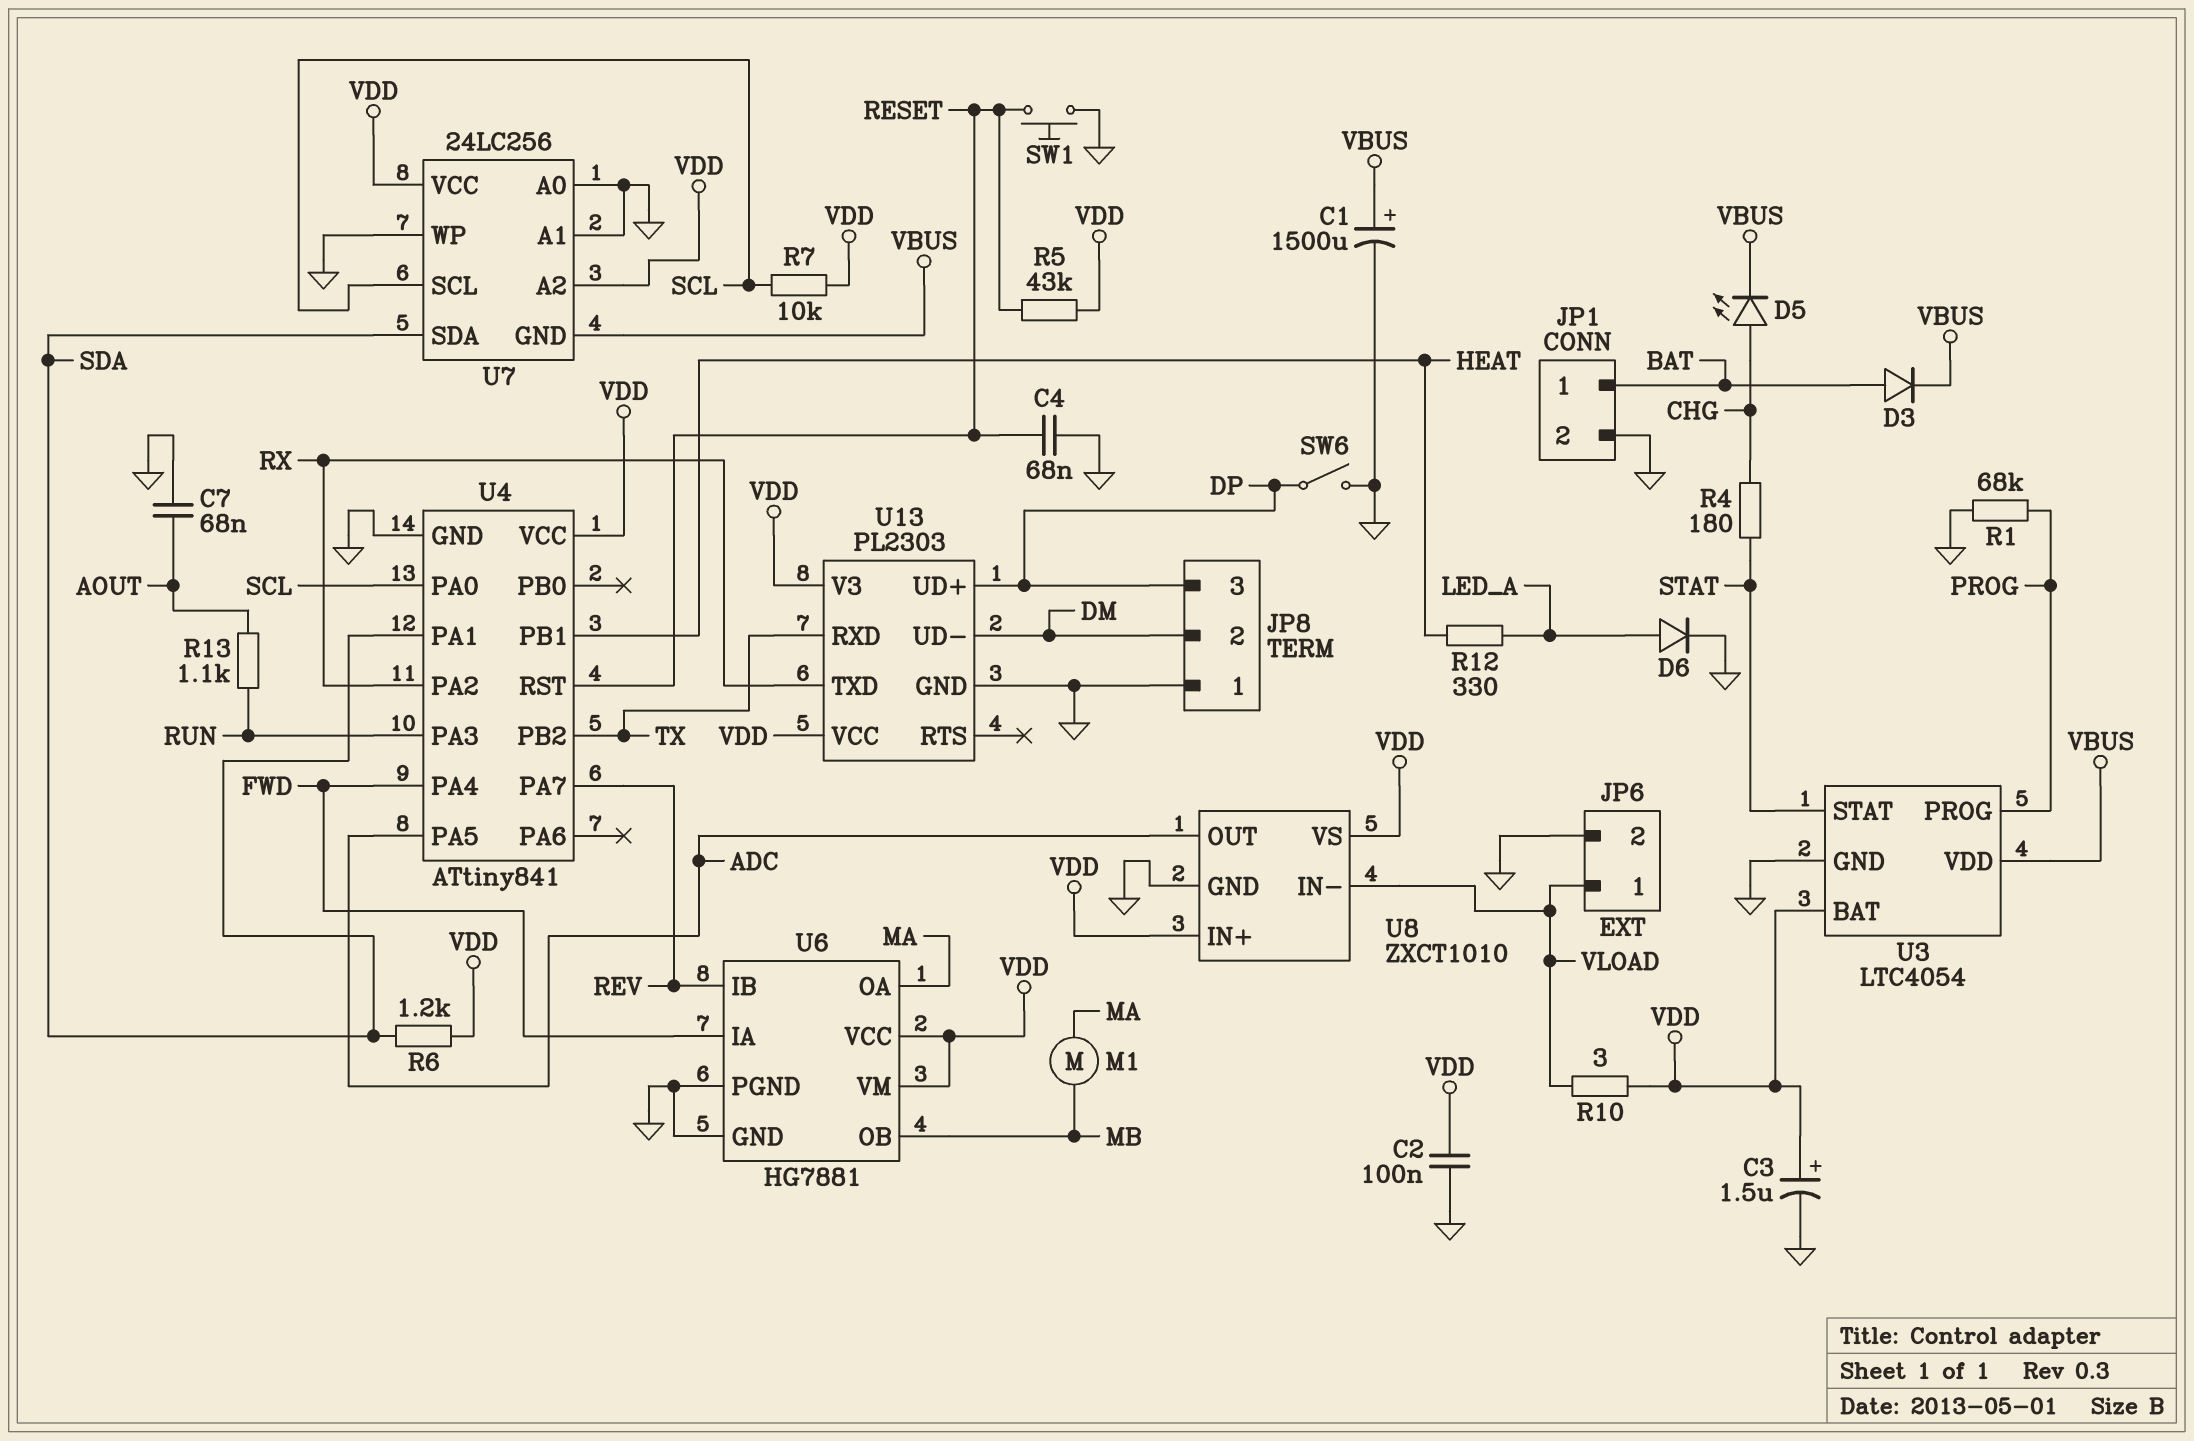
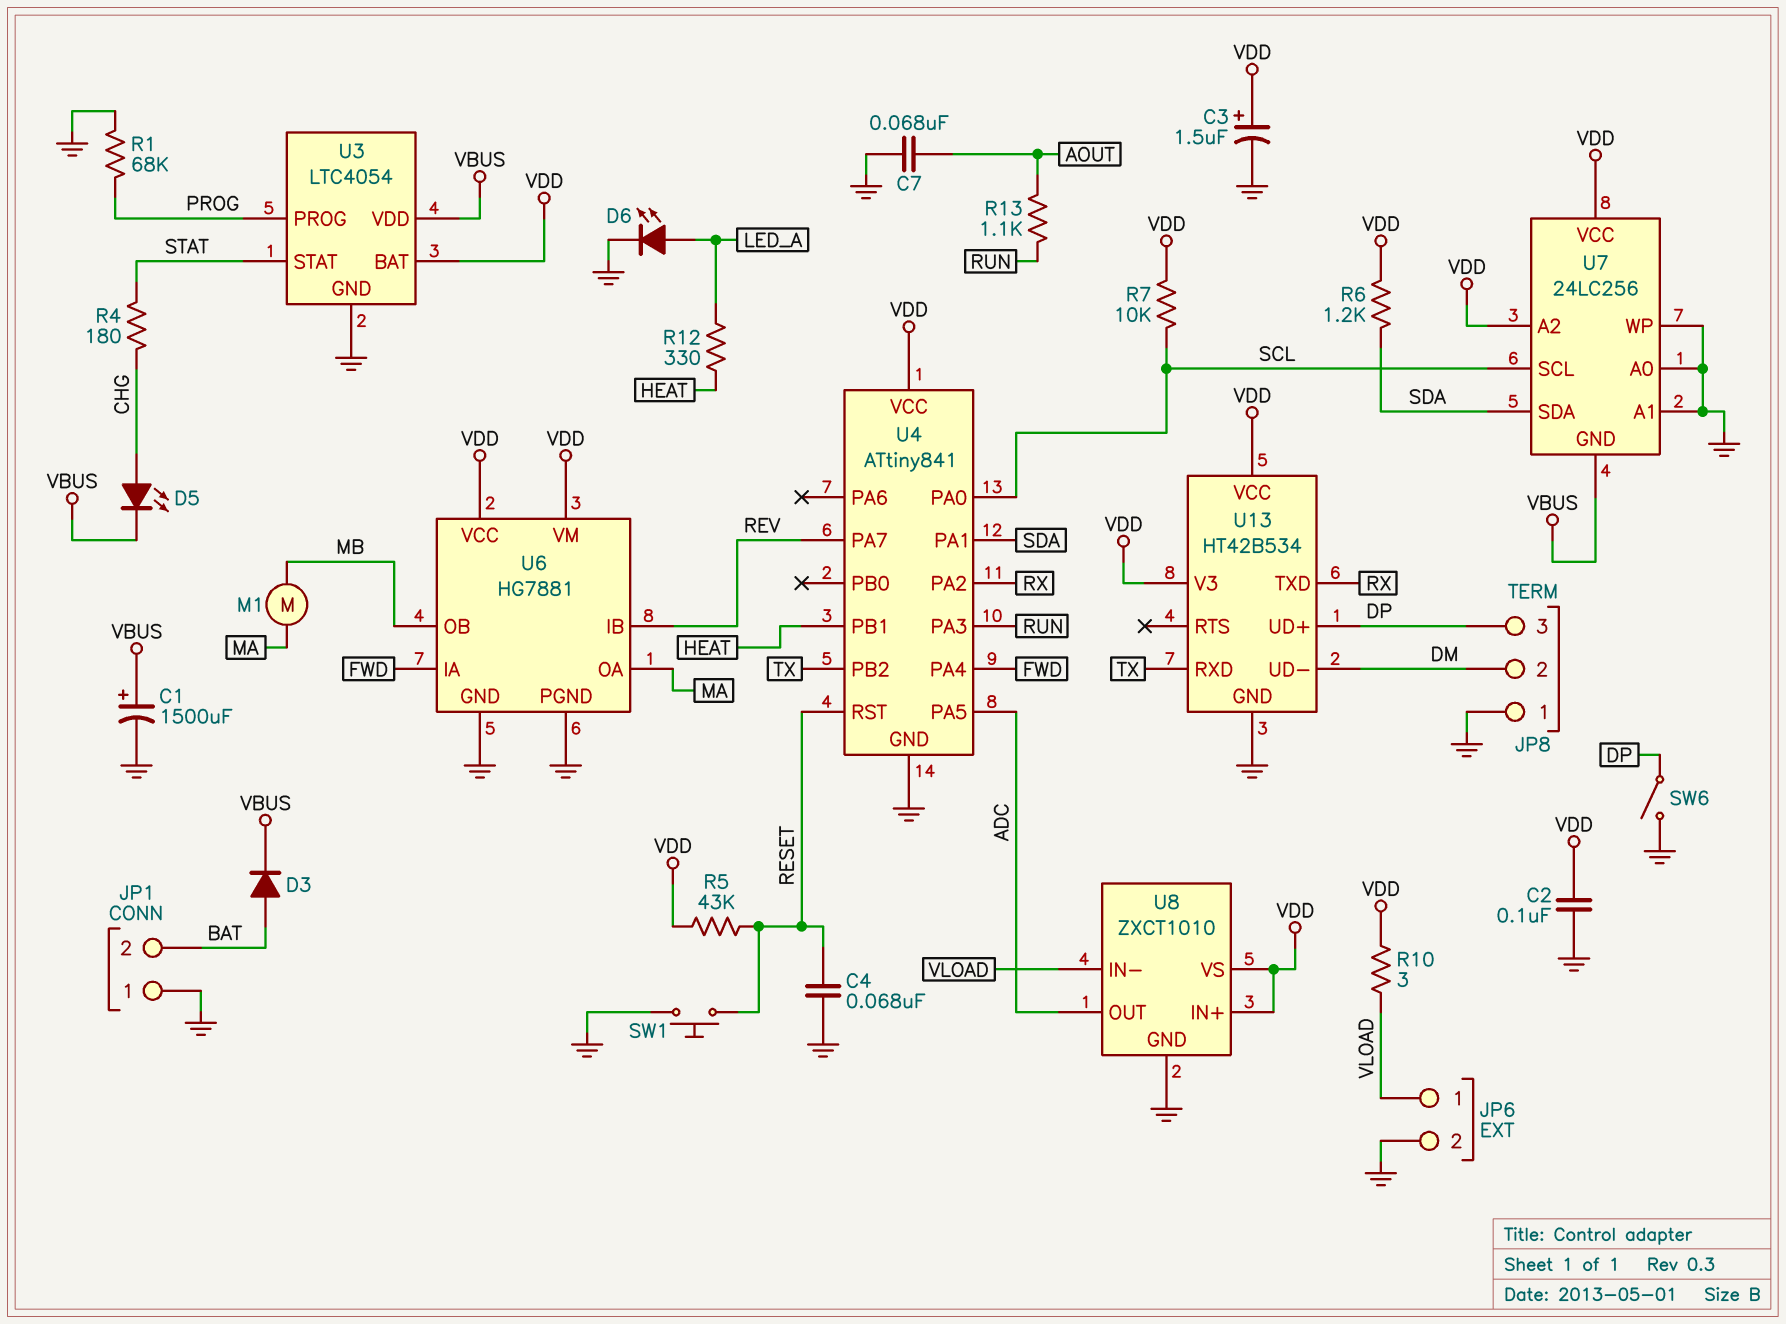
D6: diode (A LED_A, K GND) -> LED (A LED_A, K GND)
JP1 pin 1: BAT -> GND
JP1 pin 2: GND -> BAT
U13: PL2303 -> HT42B534

